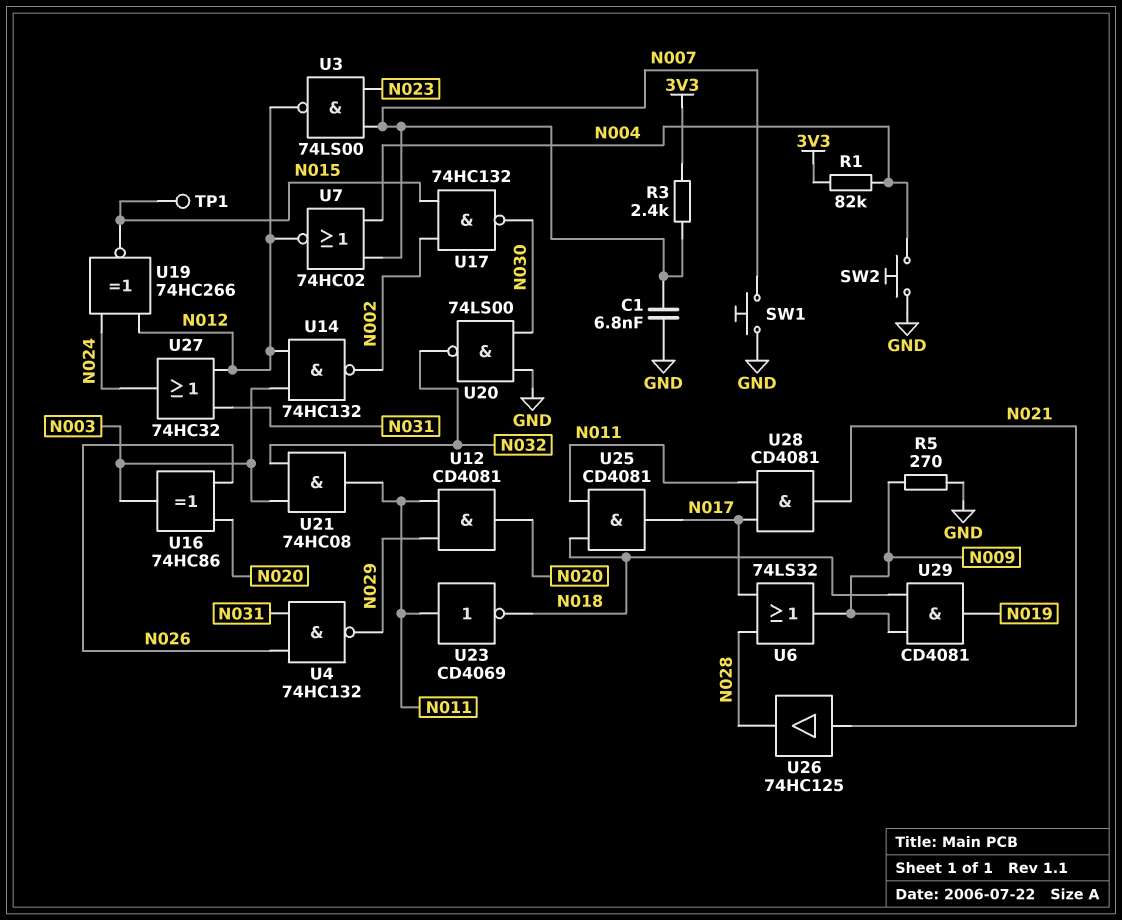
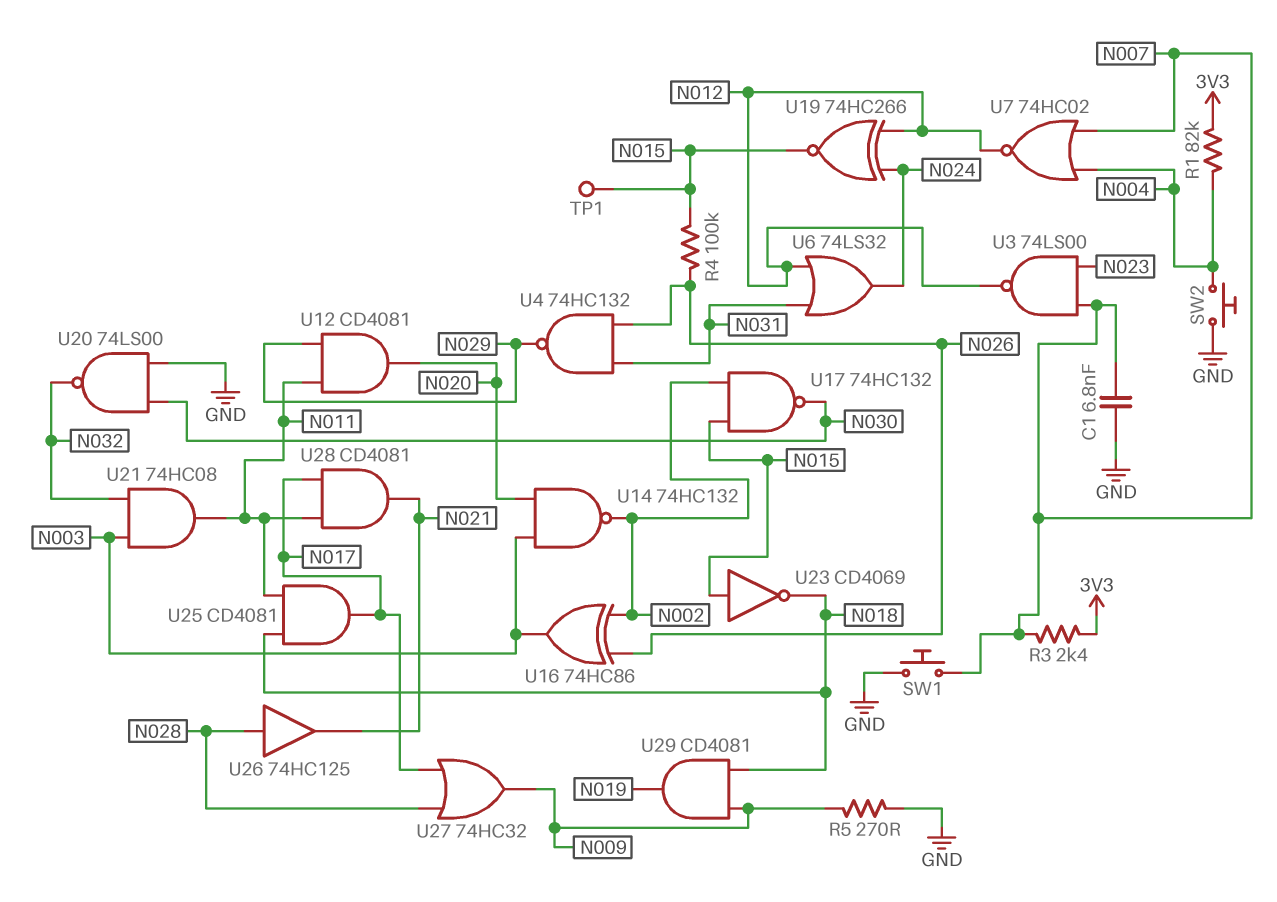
R4: none -> 100k (N015, N026)
U6: OR 74LS32 (in N017, in N028, out N009) -> OR 74LS32 (in N012, in N031, out N024)
U14: NAND 74HC132 (in N003, in N012, out N002) -> NAND 74HC132 (in N003, in N020, out N002)
U16: XOR 74HC86 (in N020, in N026, out N003) -> XOR 74HC86 (in N002, in N026, out N003)
U23: NOT CD4069 (in N011, out N018) -> NOT CD4069 (in N015, out N018)
U26: buffer 74HC125 (in N021, out N028) -> buffer 74HC125 (in N028, out N021)
U27: OR 74HC32 (in N012, in N031, out N024) -> OR 74HC32 (in N017, in N028, out N009)

